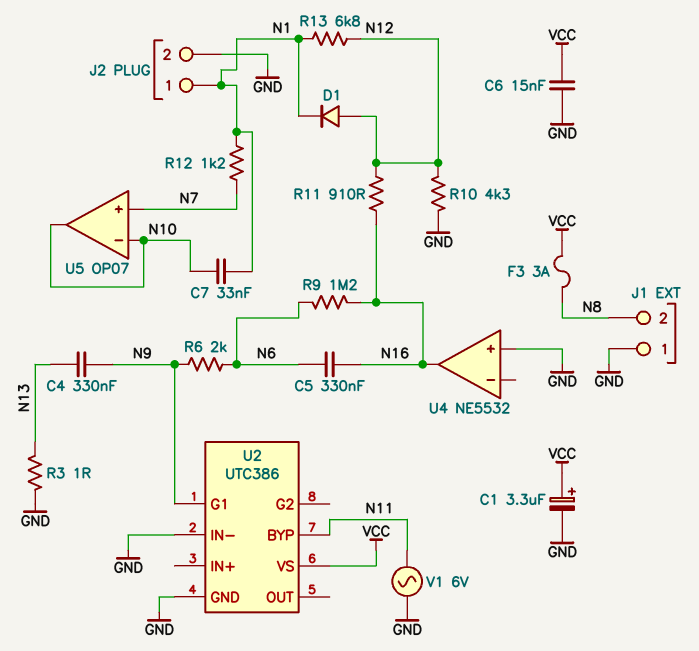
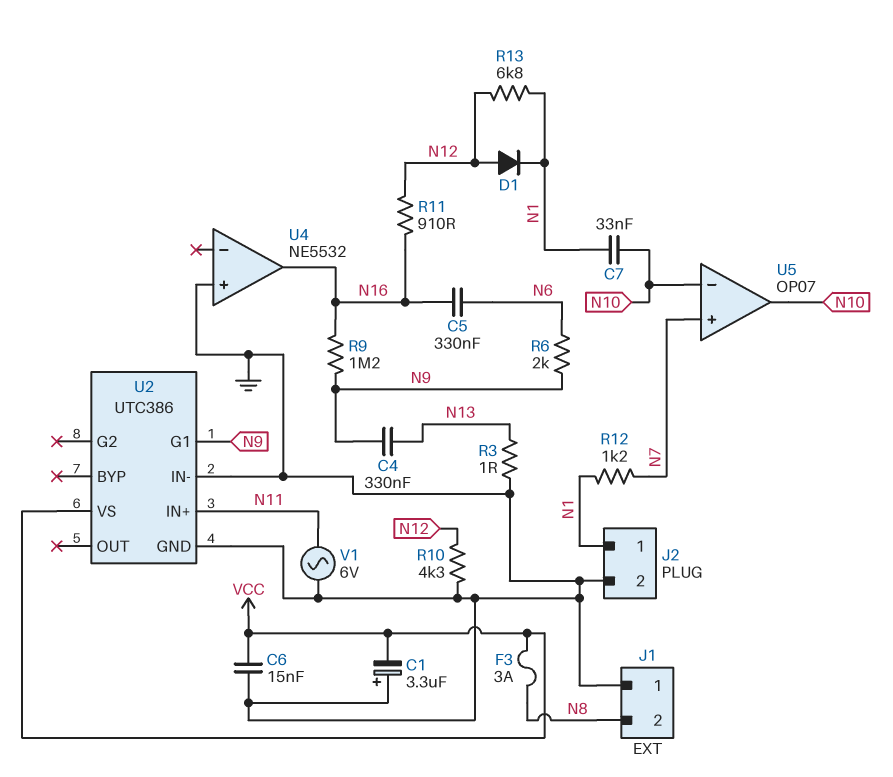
C1: 3.3uF (plus VCC, minus GND) -> 3.3uF (plus GND, minus VCC)
R9: 1.2M (N6, N16) -> 1.2M (N9, N16)
U2 pin BYP: N11 -> none
U2 pin IN+: none -> N11

